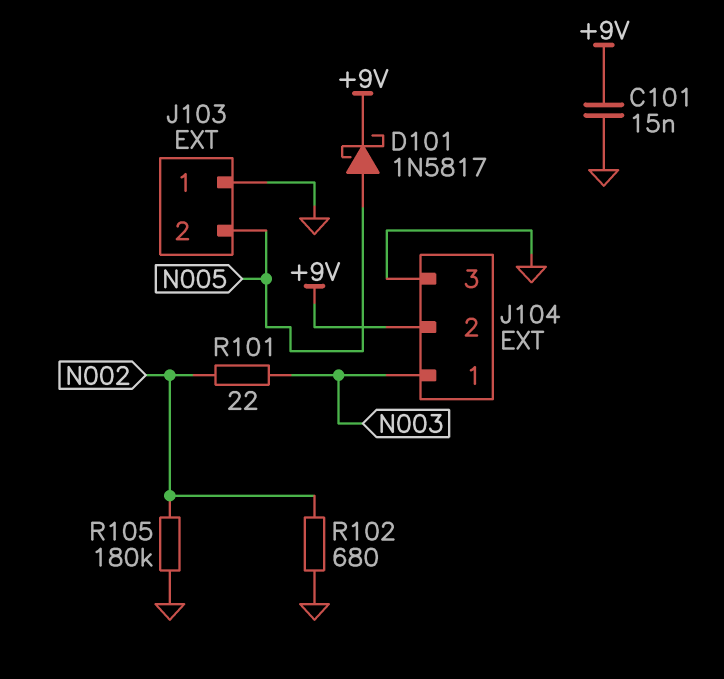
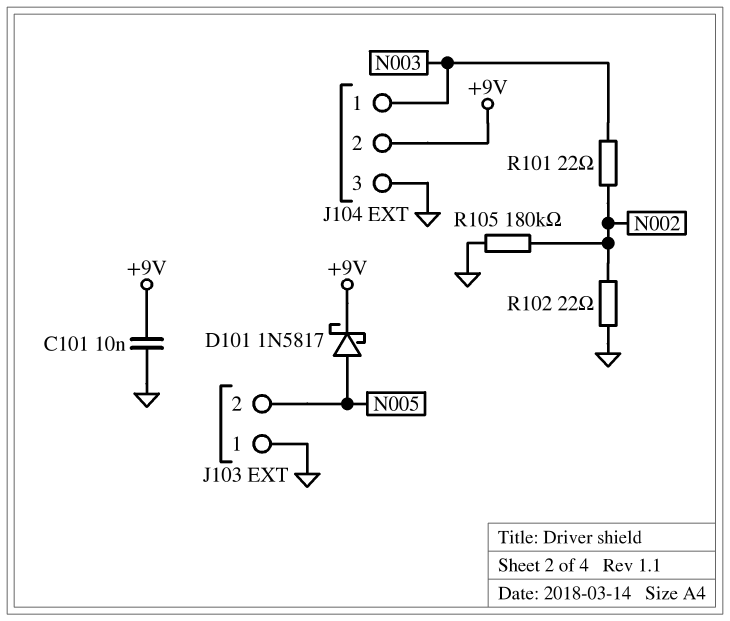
C101: 15nF (+9V, GND) -> 10nF (+9V, GND)
R102: 680 (GND, N002) -> 22 (GND, N002)

